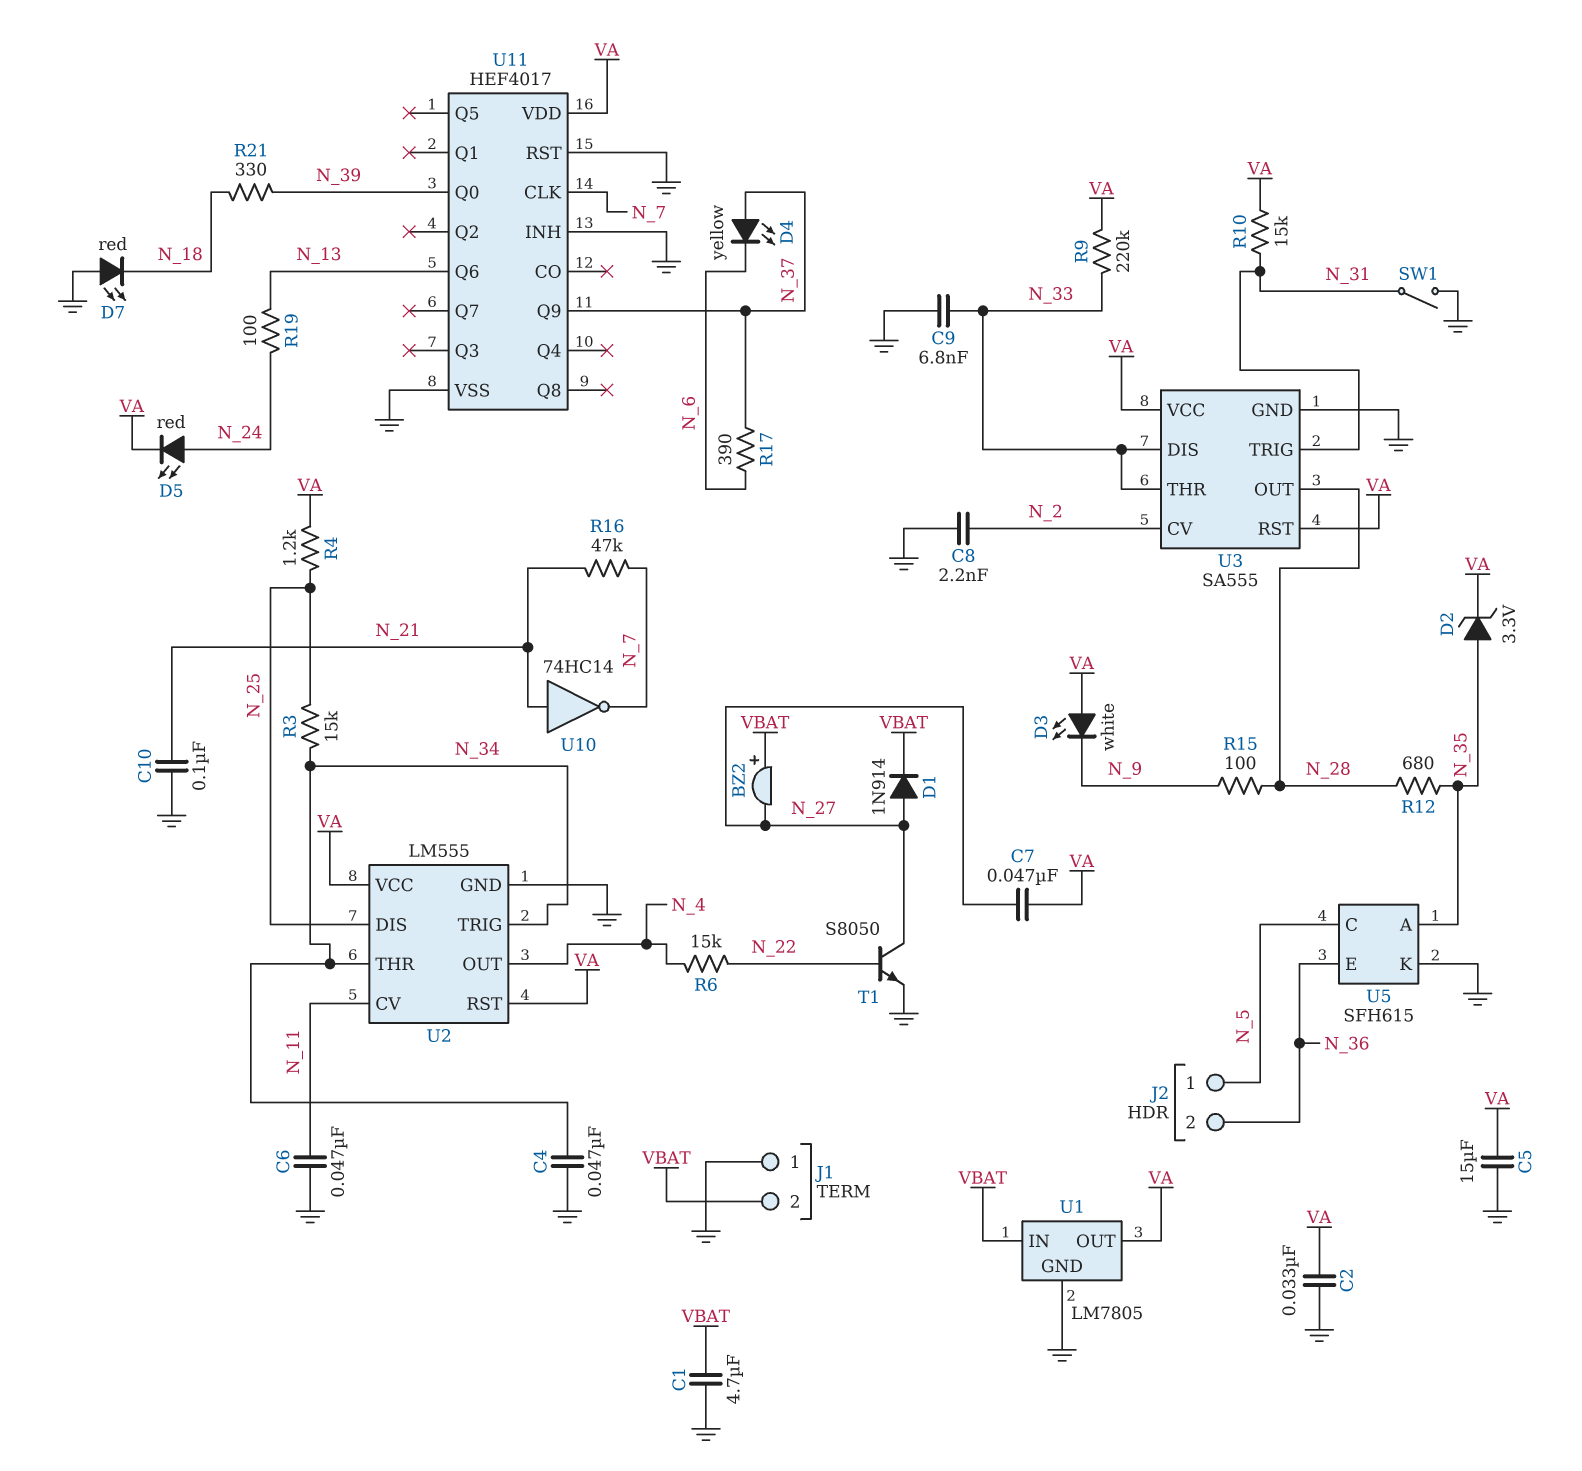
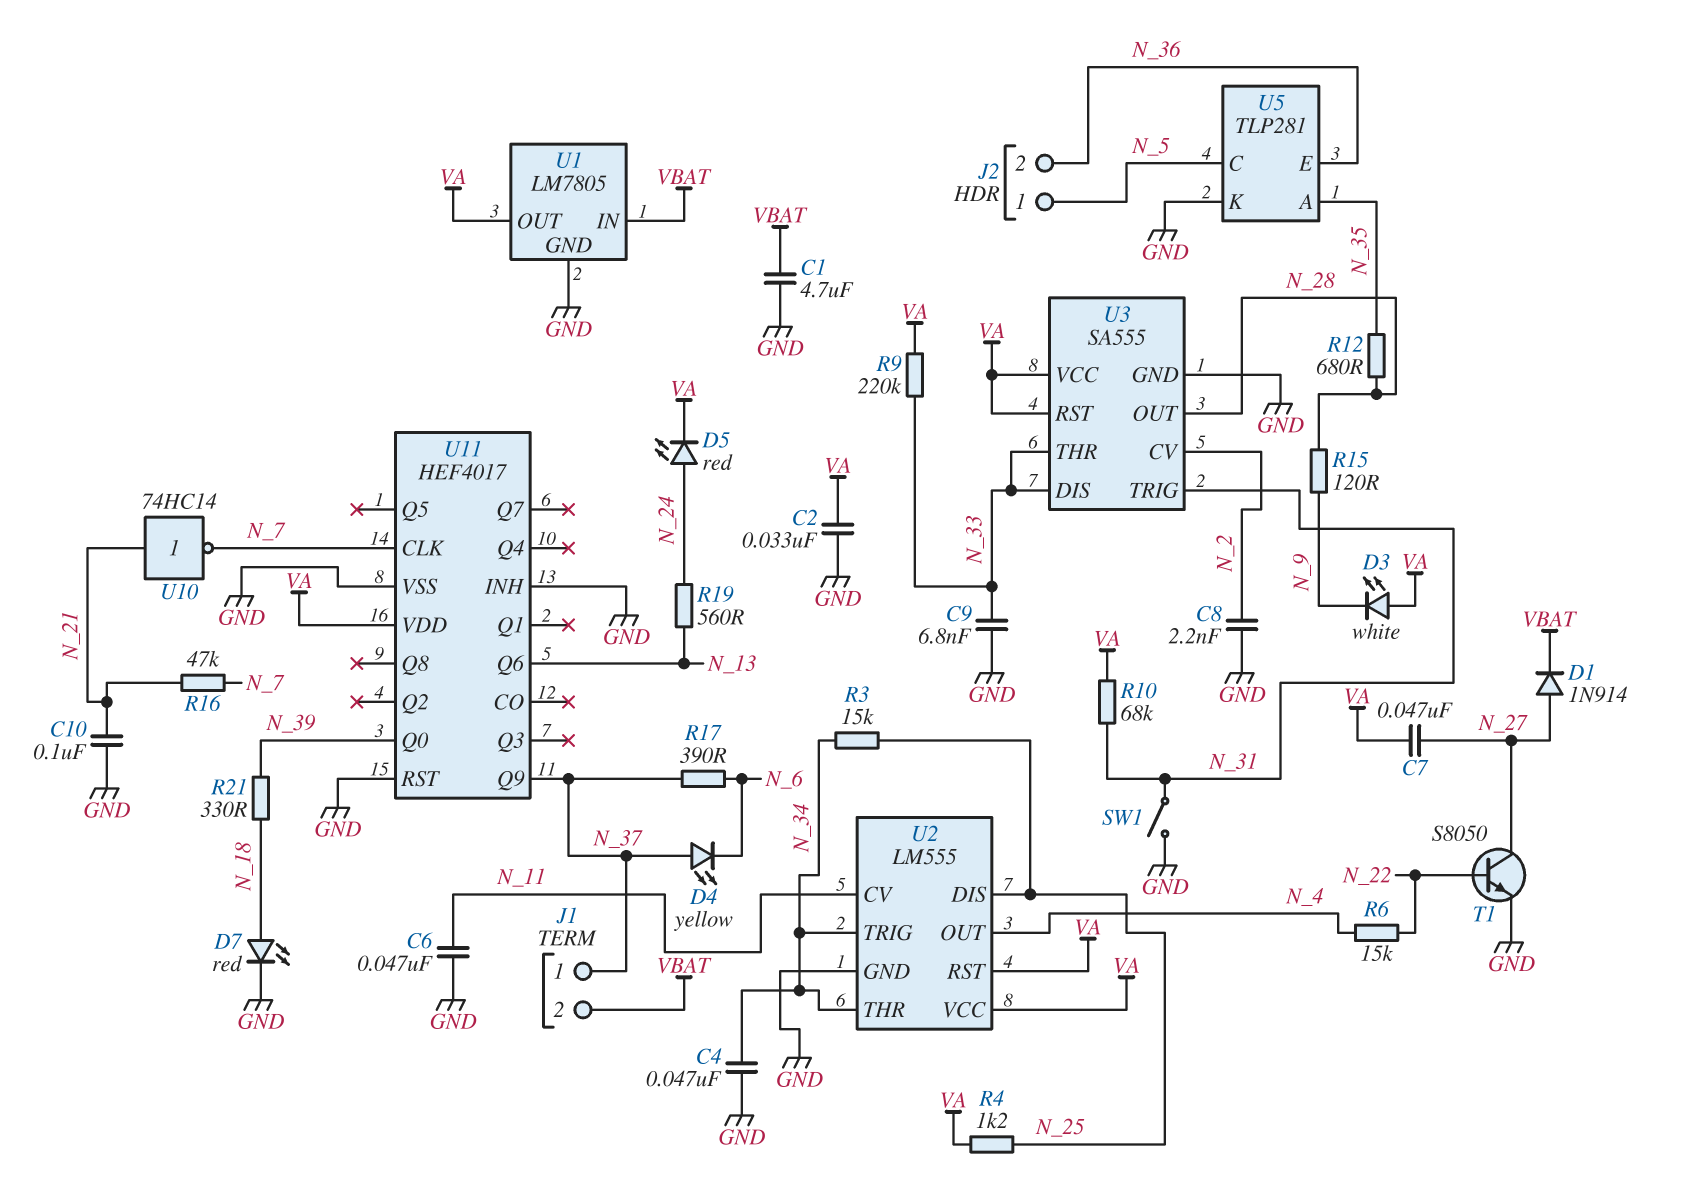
BZ2: buzzer (plus VBAT, minus N_27) -> none
C5: 15uF (GND, VA) -> none
D2: zener 3.3V (A N_35, K VA) -> none
D7: LED red (A GND, K N_18) -> LED red (A N_18, K GND)
J1 pin 1: GND -> N_37
R10: 15k (N_31, VA) -> 68k (N_31, VA)
R15: 100 (N_9, N_28) -> 120 (N_9, N_28)
R19: 100 (N_13, N_24) -> 560 (N_13, N_24)
U5: SFH615 -> TLP281

